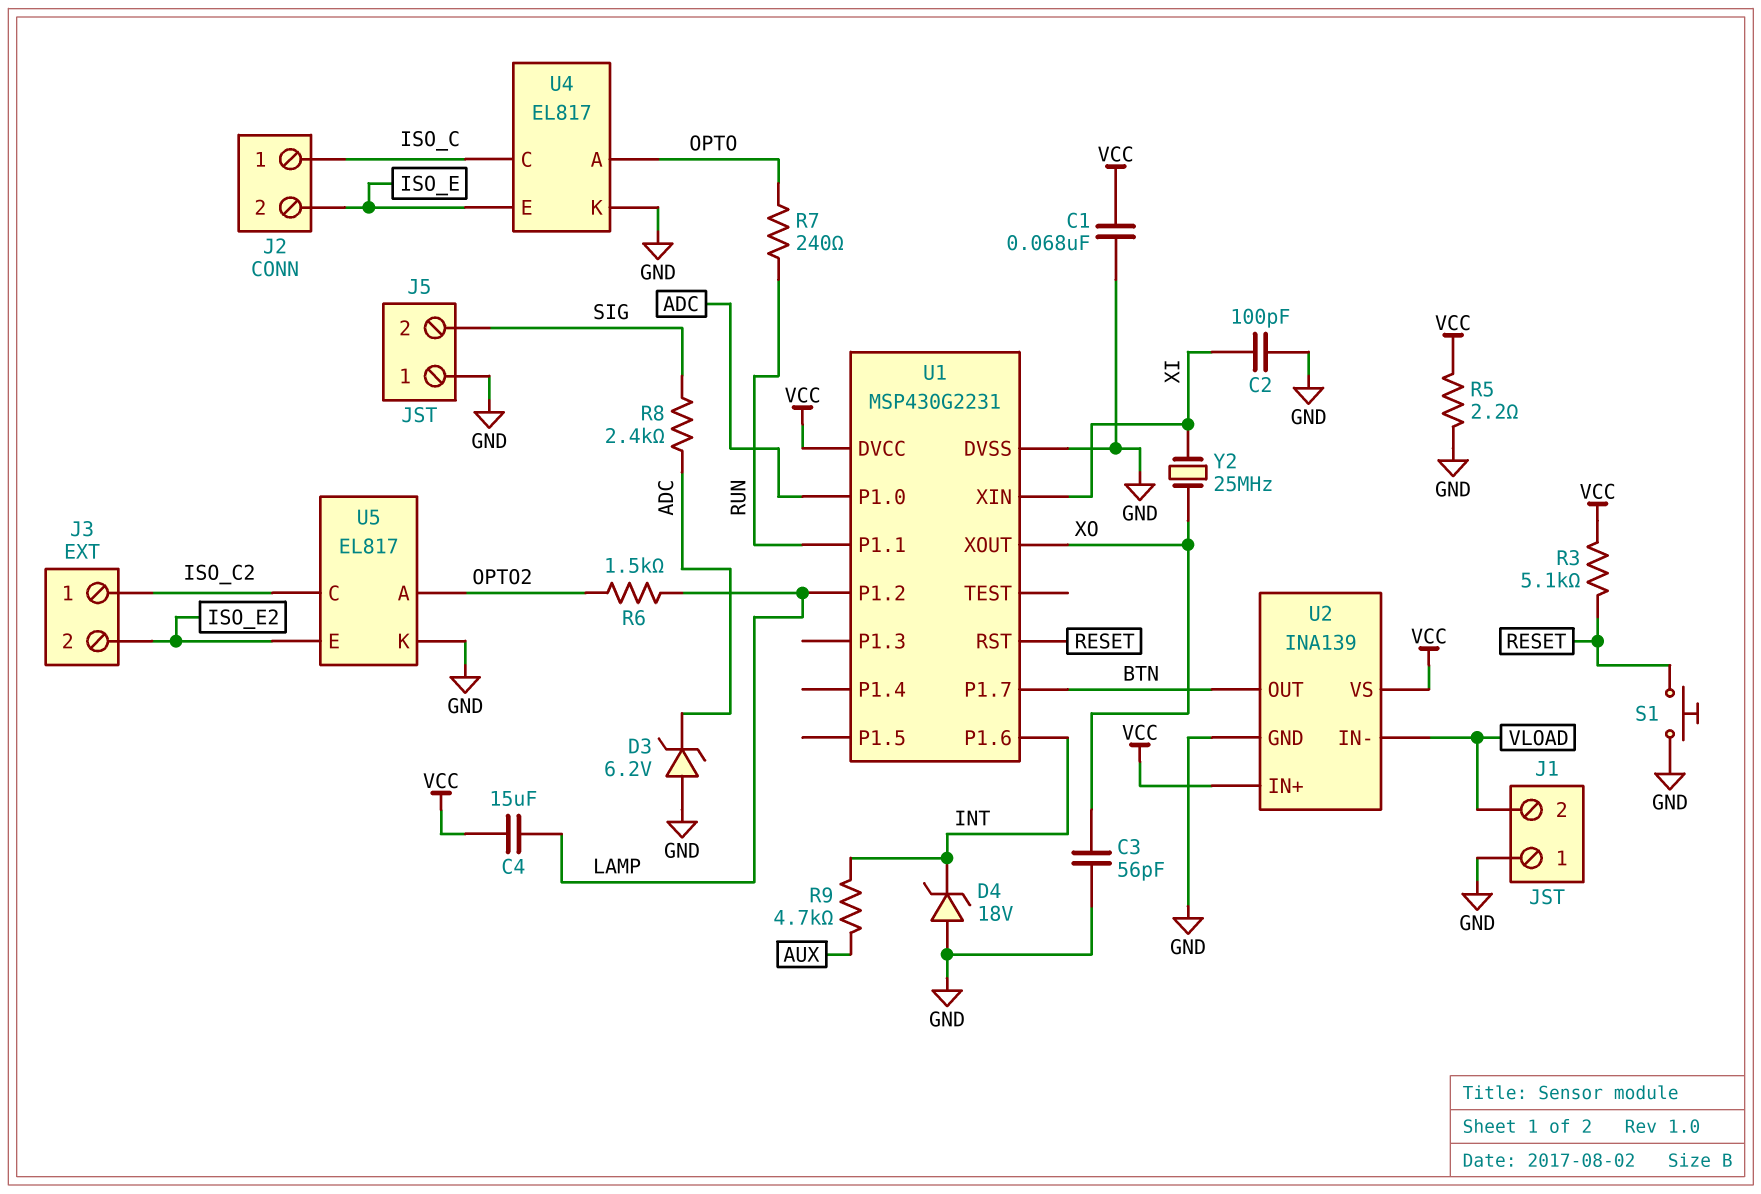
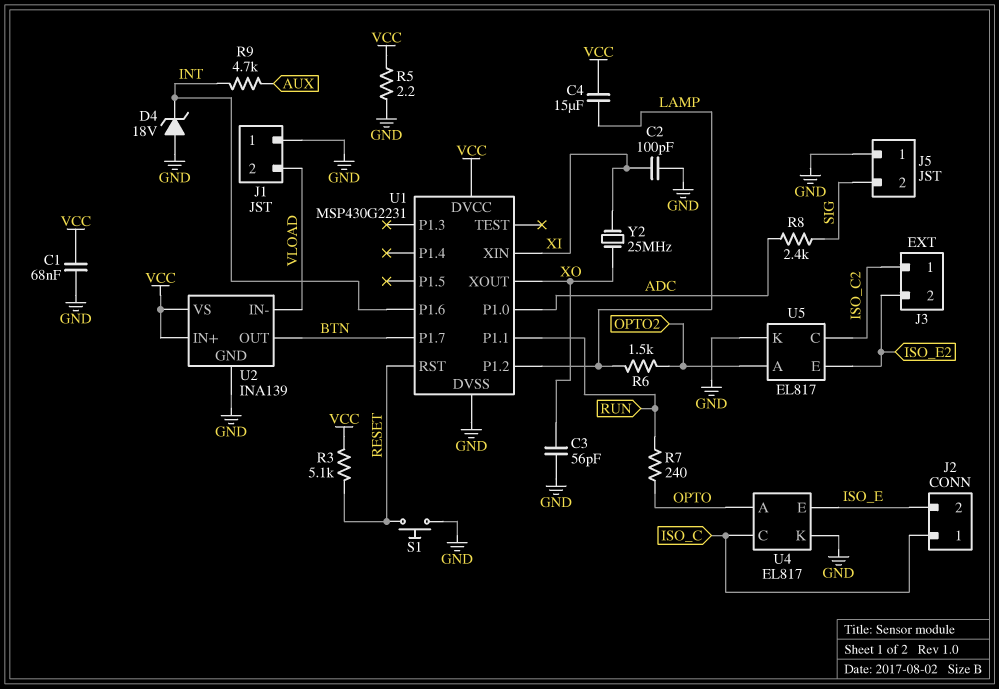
D3: zener 6.2V (A GND, K ADC) -> none

